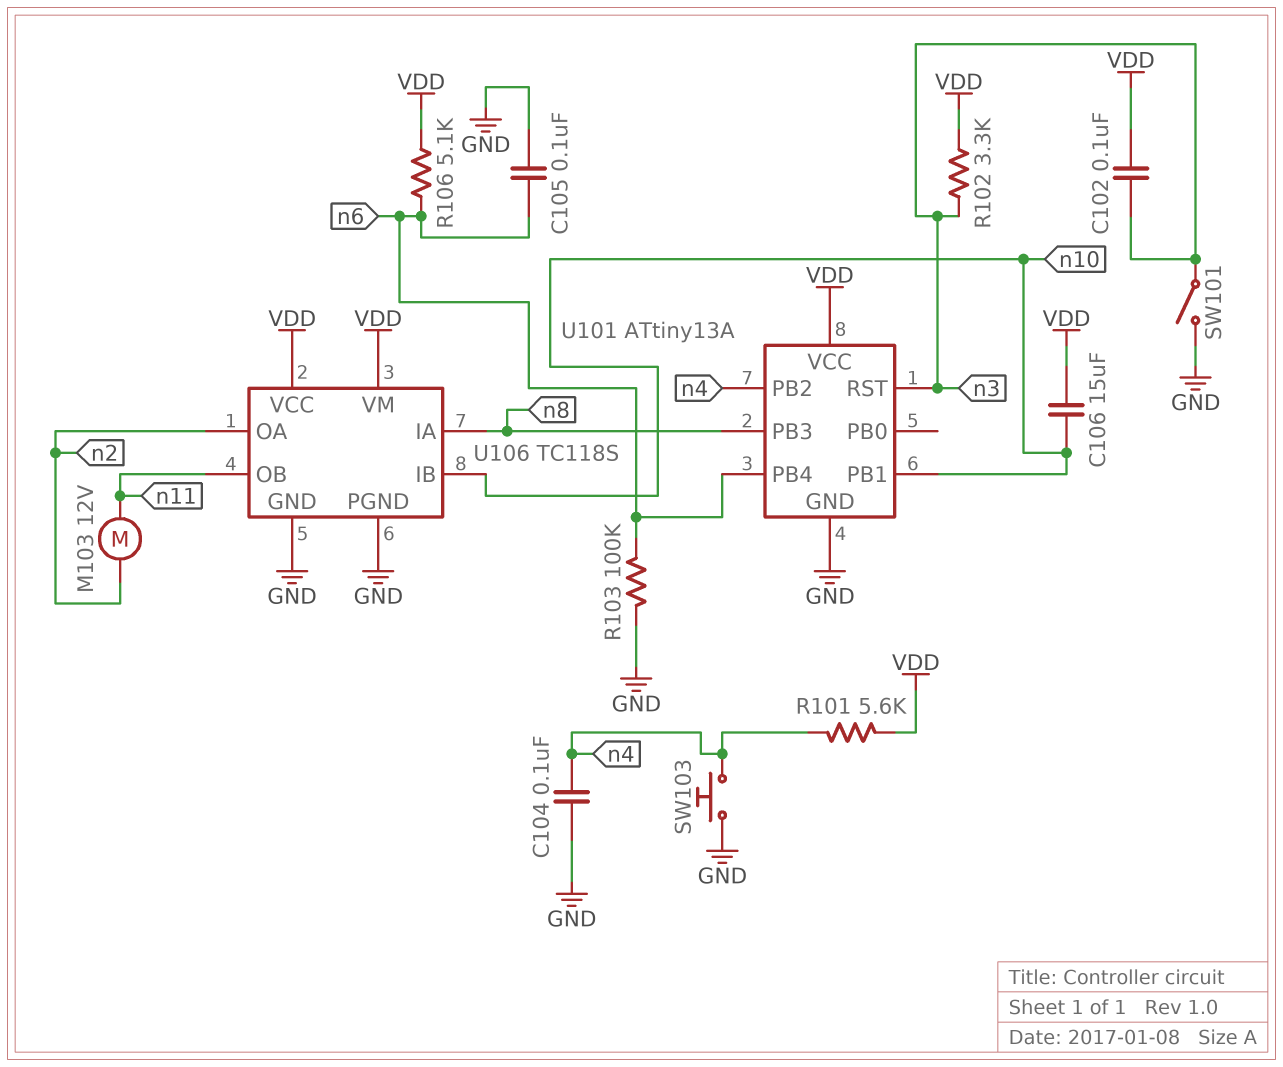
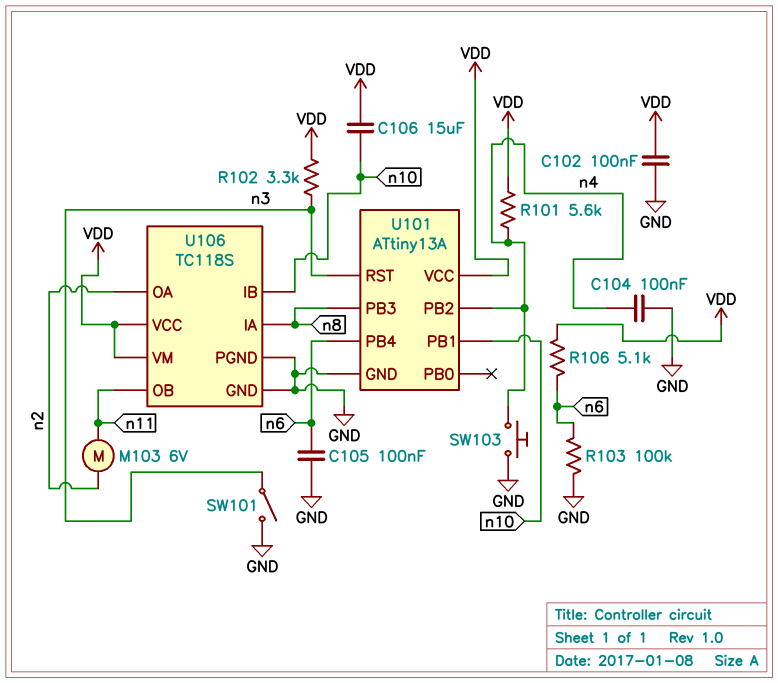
C102: 100nF (VDD, n3) -> 100nF (GND, VDD)
M103: motor 12V (n2, n11) -> motor 6V (n2, n11)

